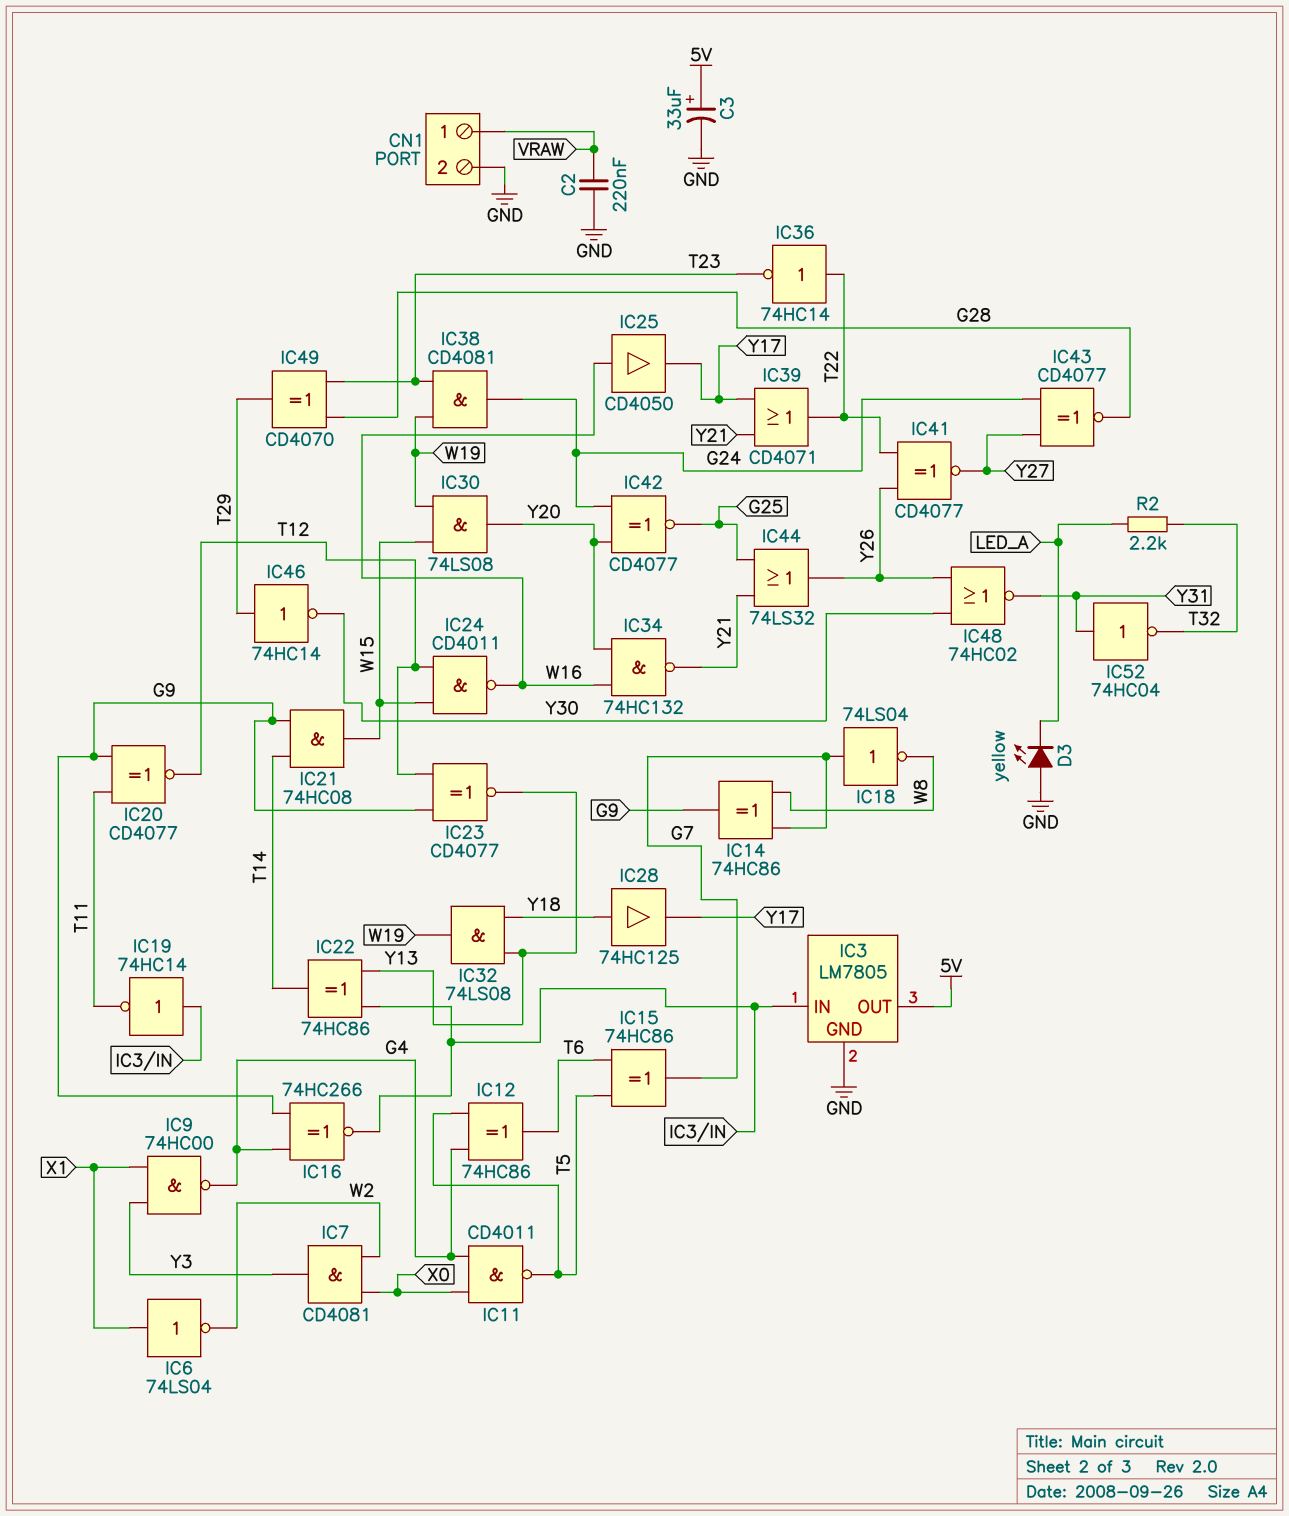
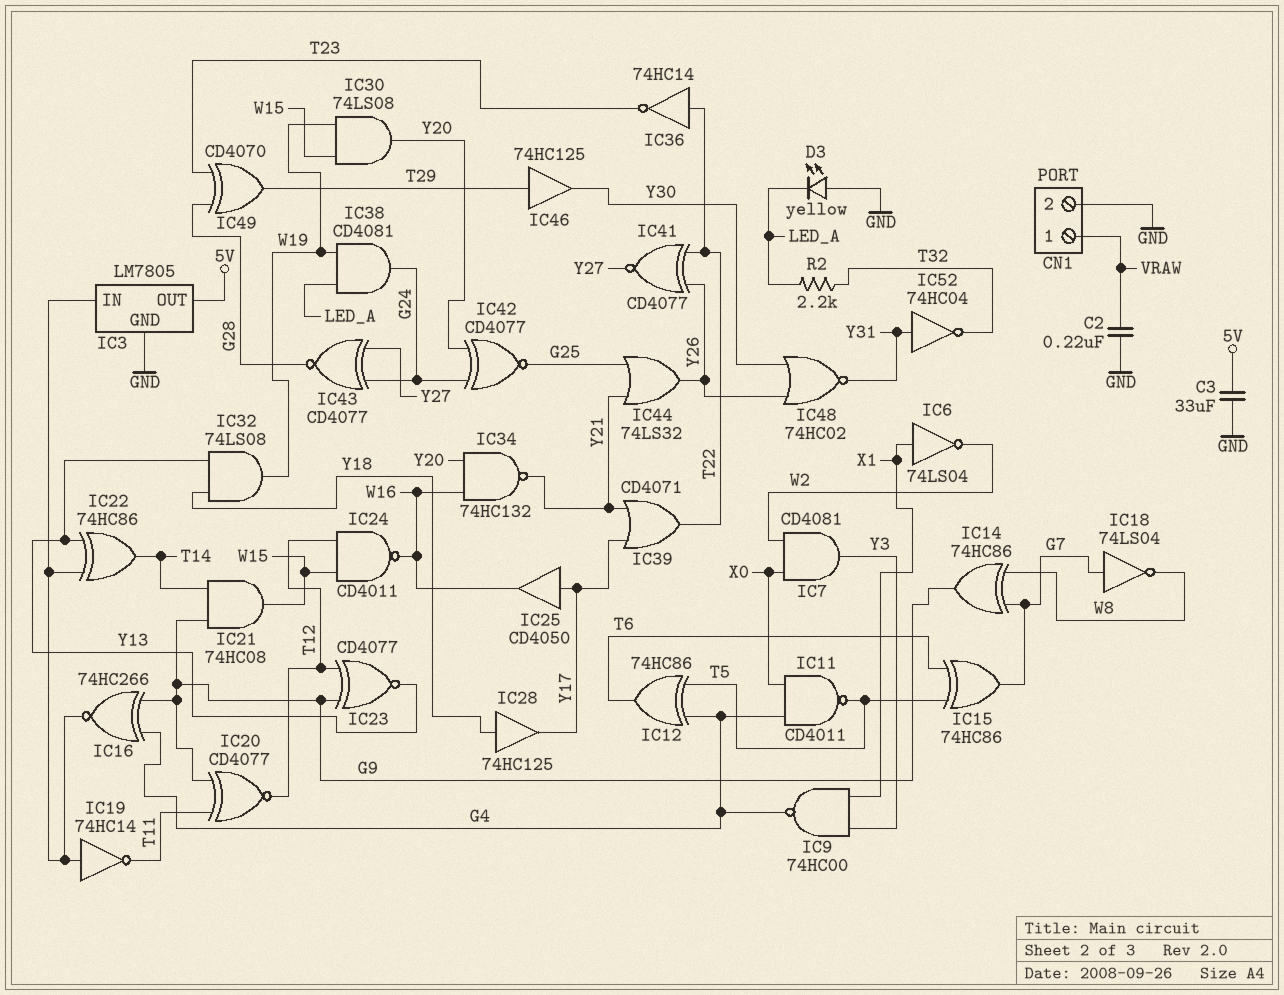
C3: 33uF (plus 5V, minus GND) -> 33uF (5V, GND)
IC25: buffer CD4050 (in W16, out Y17) -> buffer CD4050 (in Y17, out W16)
IC38: AND CD4081 (in T23, in W19, out G24) -> AND CD4081 (in LED_A, in W19, out G24)
IC46: NOT 74HC14 (in T29, out Y30) -> buffer 74HC125 (in T29, out Y30)

